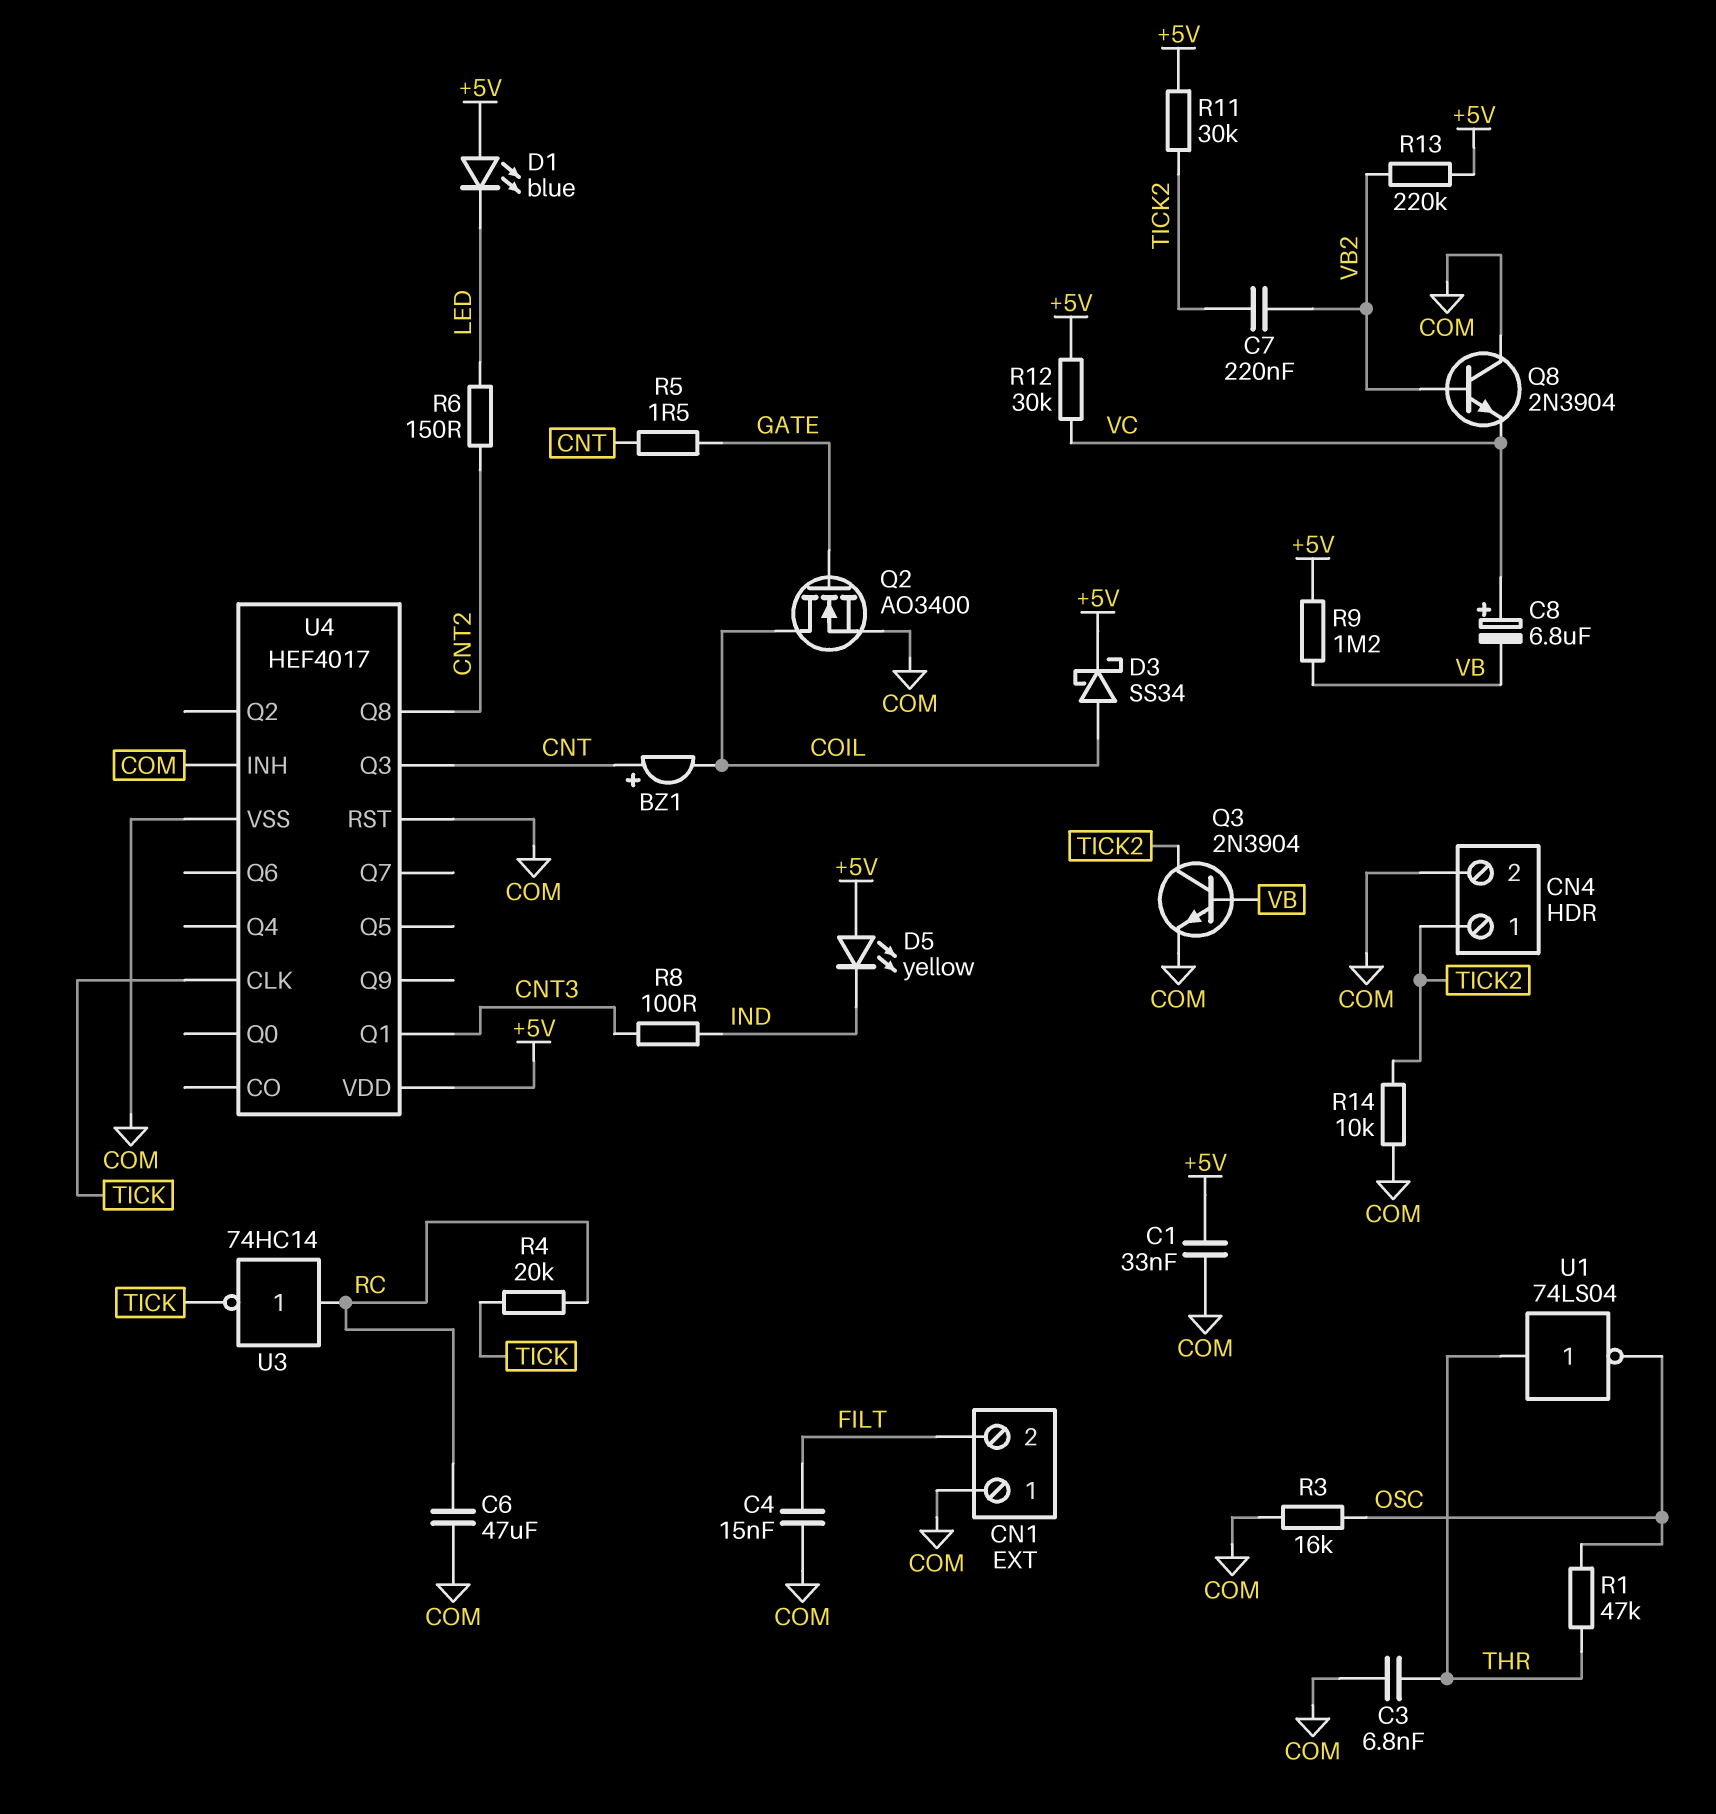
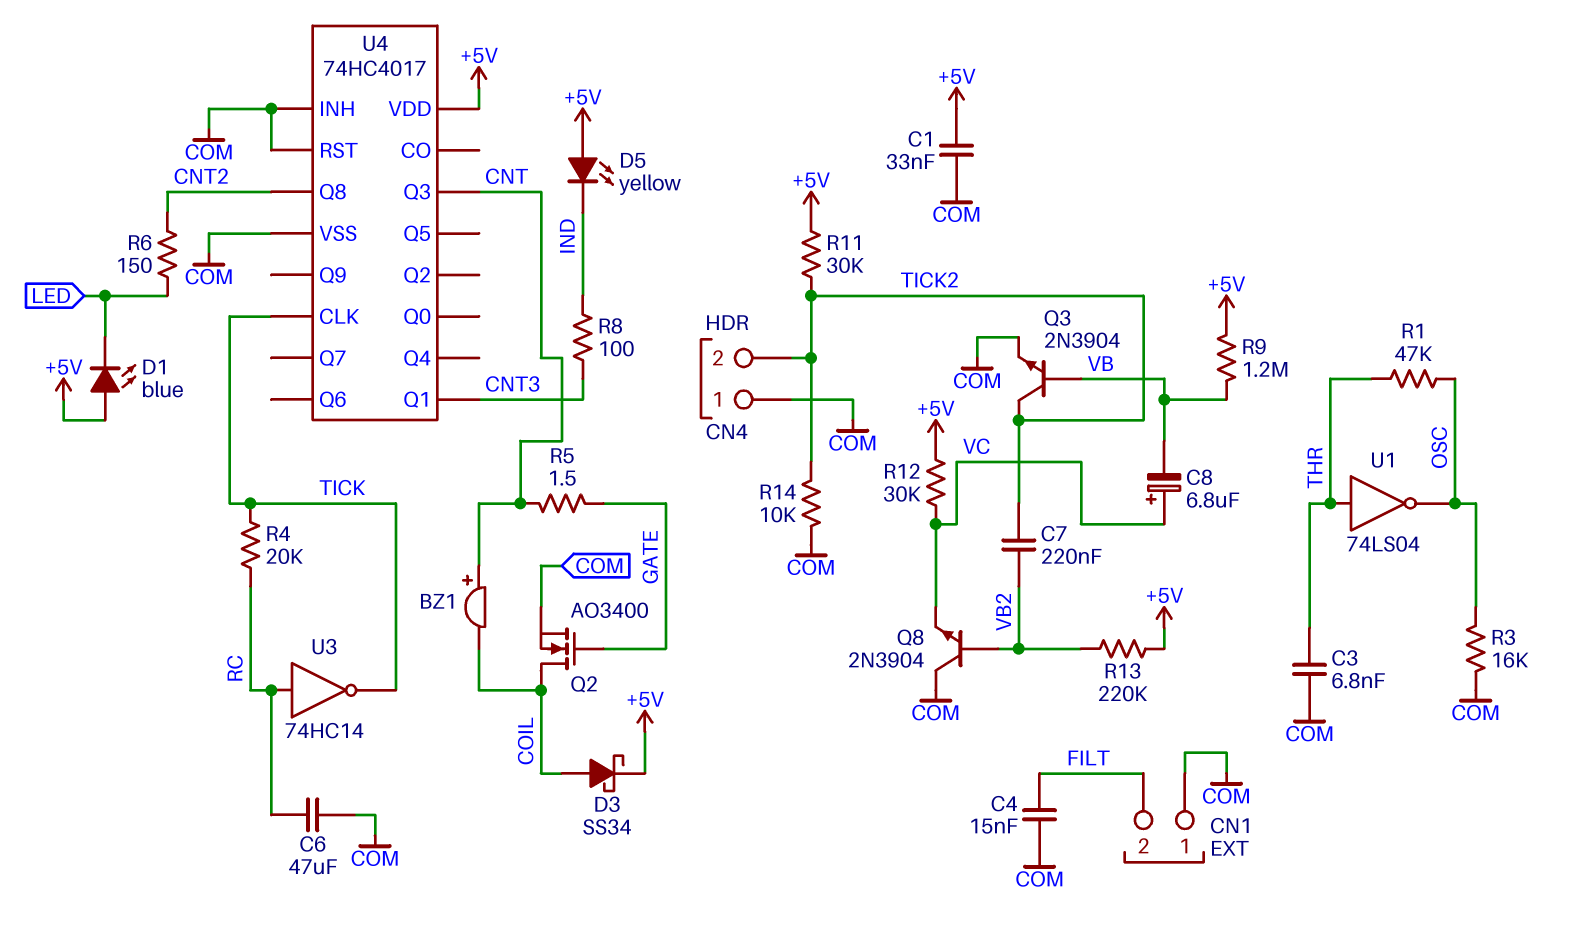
CN4 pin 1: TICK2 -> COM
CN4 pin 2: COM -> TICK2
U4: HEF4017 -> 74HC4017

